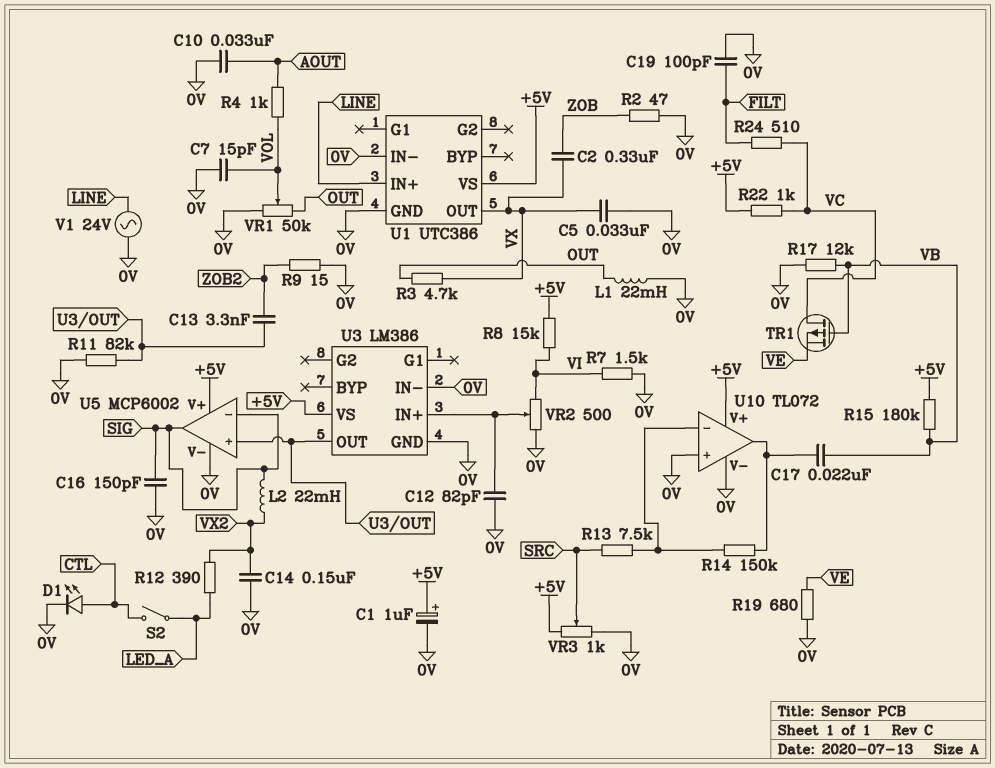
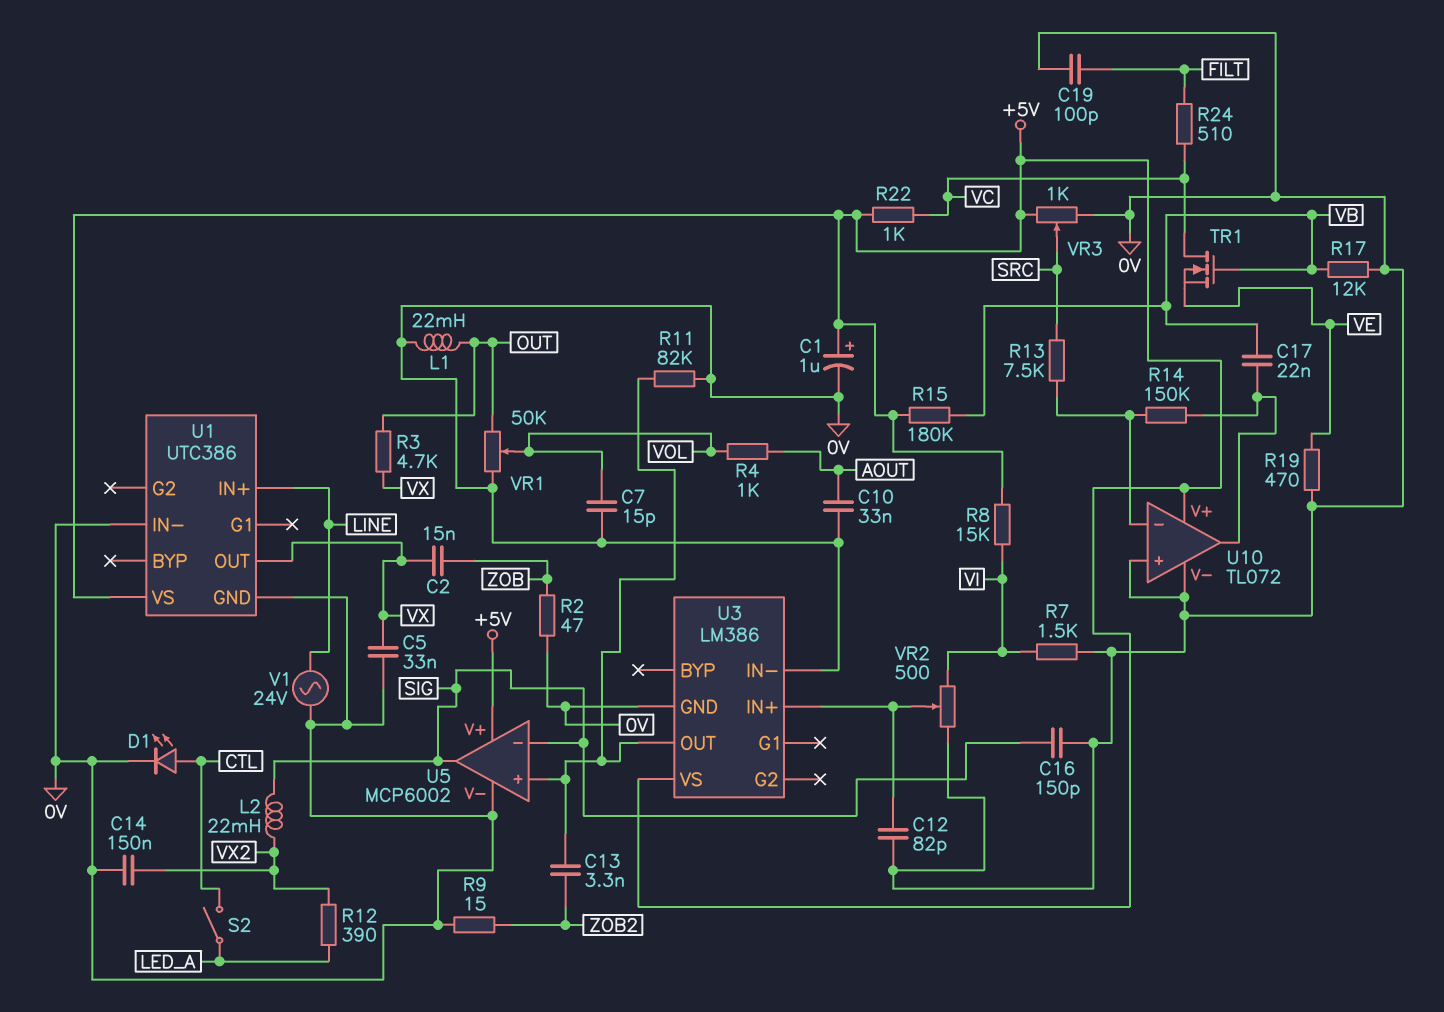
C2: 330nF (VX, ZOB) -> 15nF (VX, ZOB)
R19: 680 (0V, VE) -> 470 (0V, VE)
TR1: PMOS (G VB, D VC, S VE) -> NMOS (G VB, D VC, S VE)

